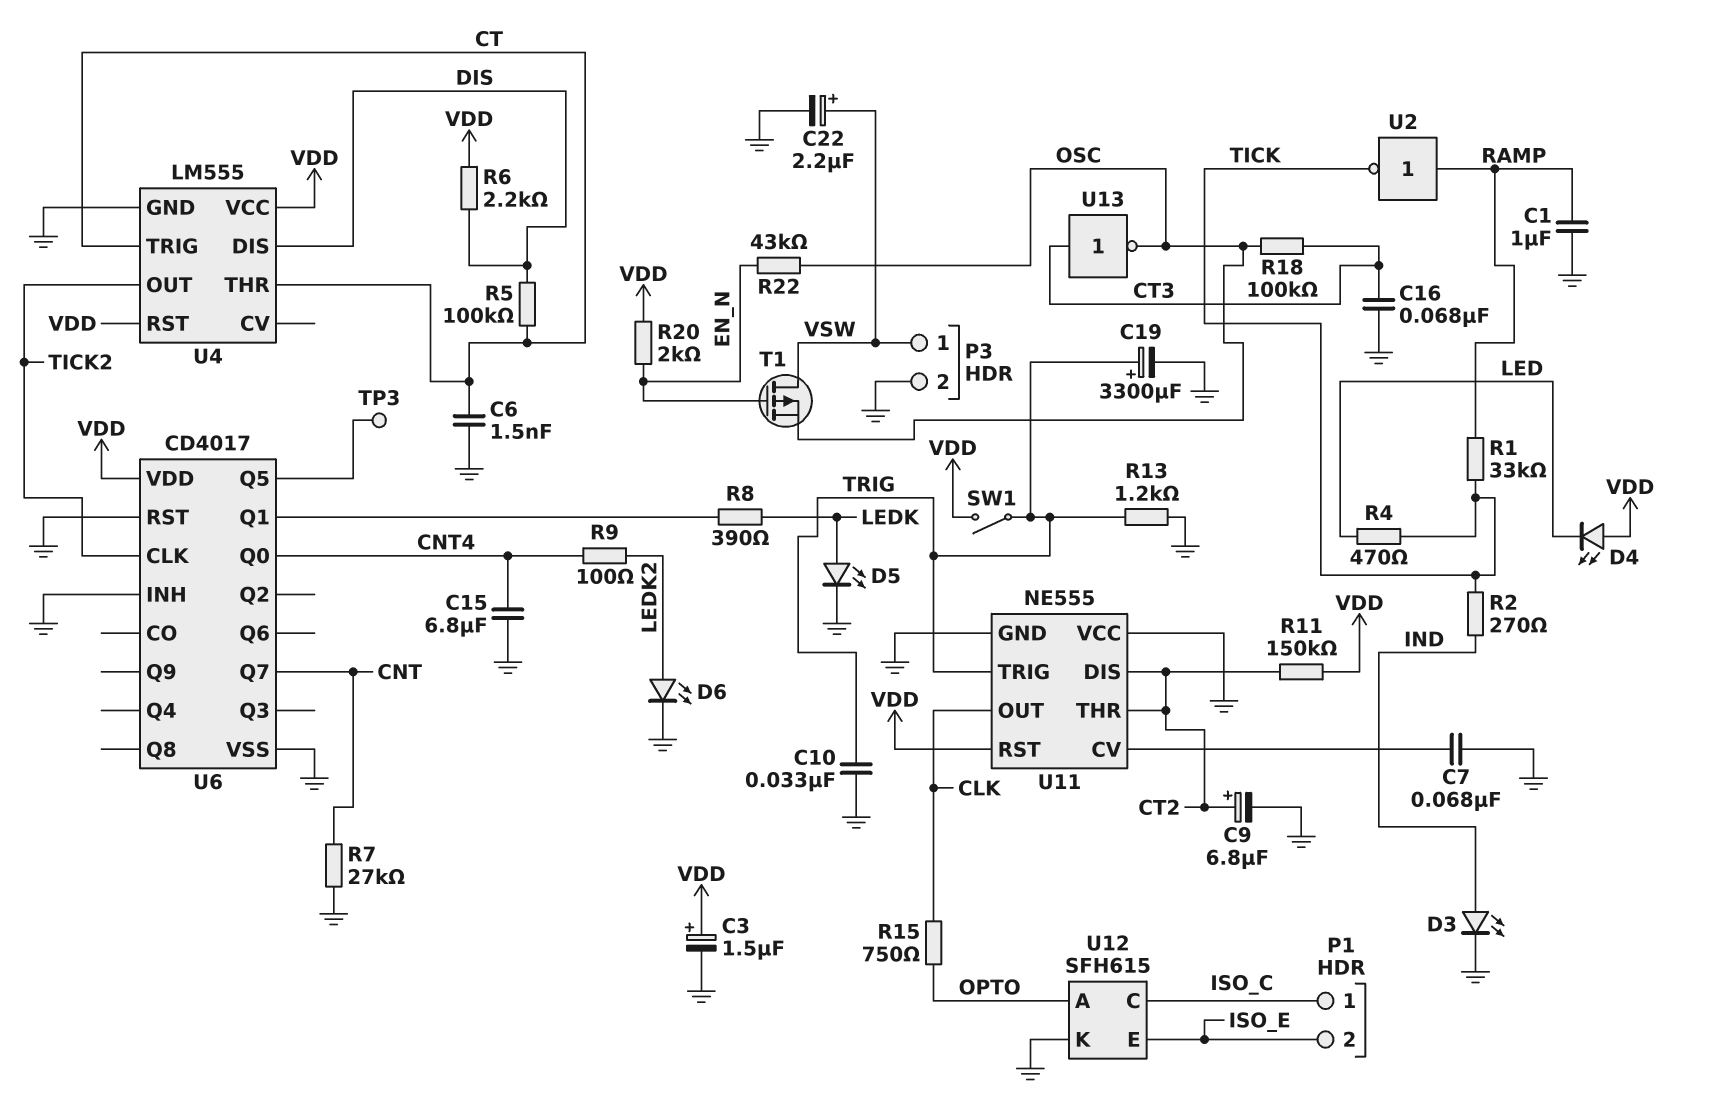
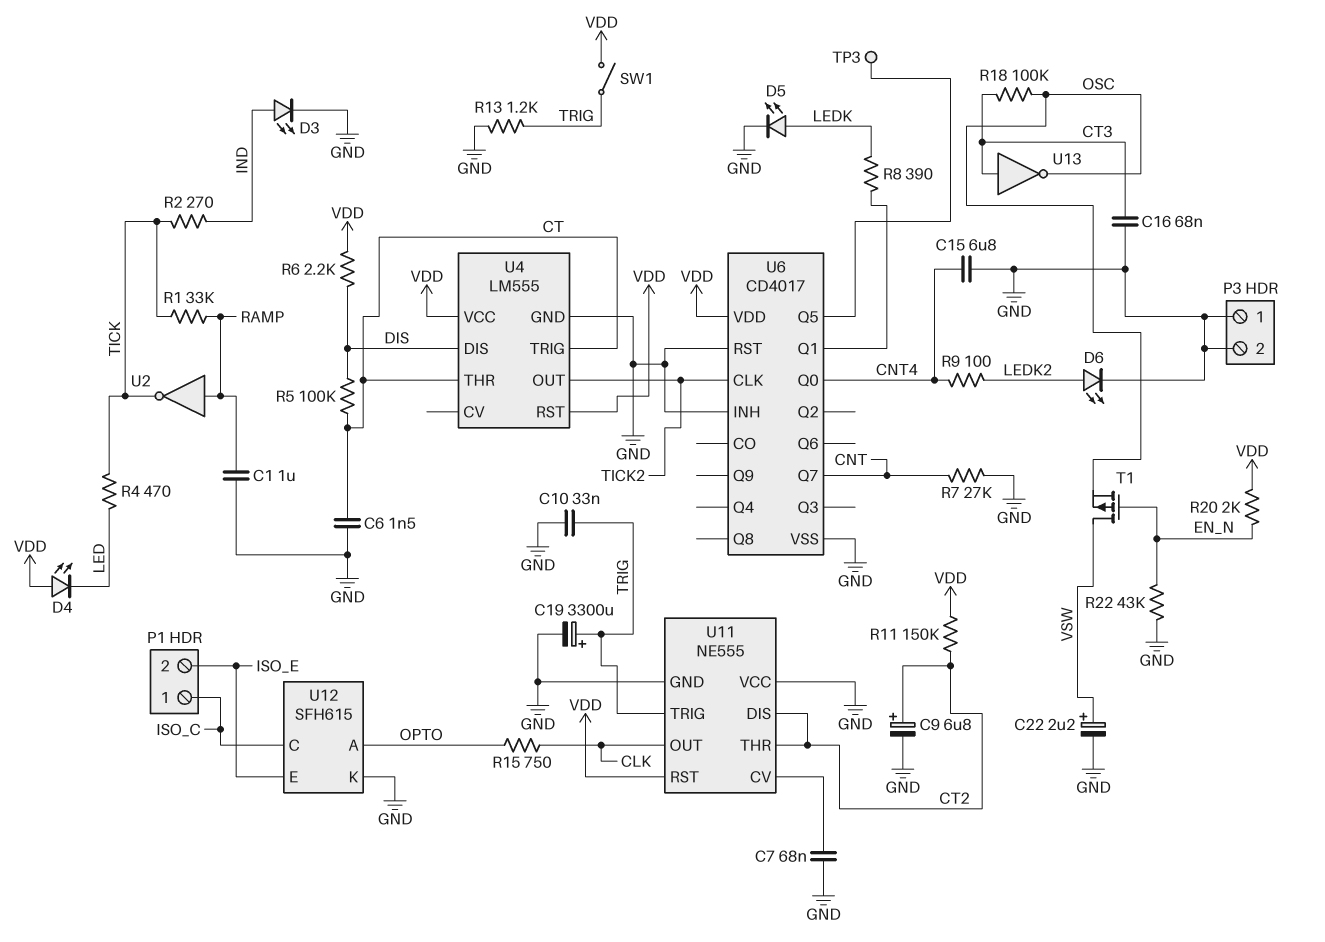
C3: 1.5uF (plus VDD, minus GND) -> none
P3 pin 1: VSW -> GND
R22: 43k (EN_N, OSC) -> 43k (EN_N, GND)

